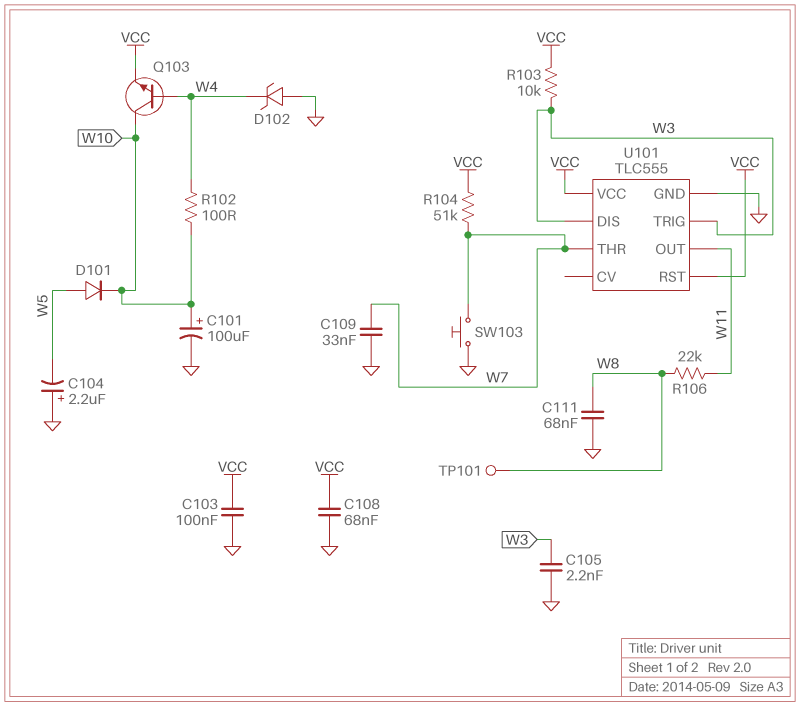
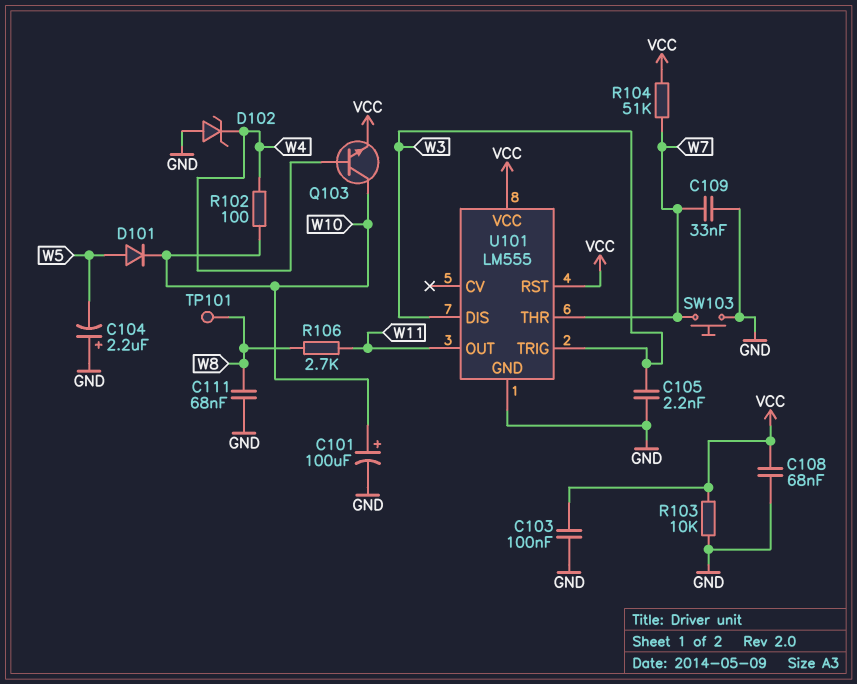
R103: 10k (VCC, W3) -> 10k (GND, VCC)
R106: 22k (W8, W11) -> 2.7k (W8, W11)
U101: TLC555 -> LM555

